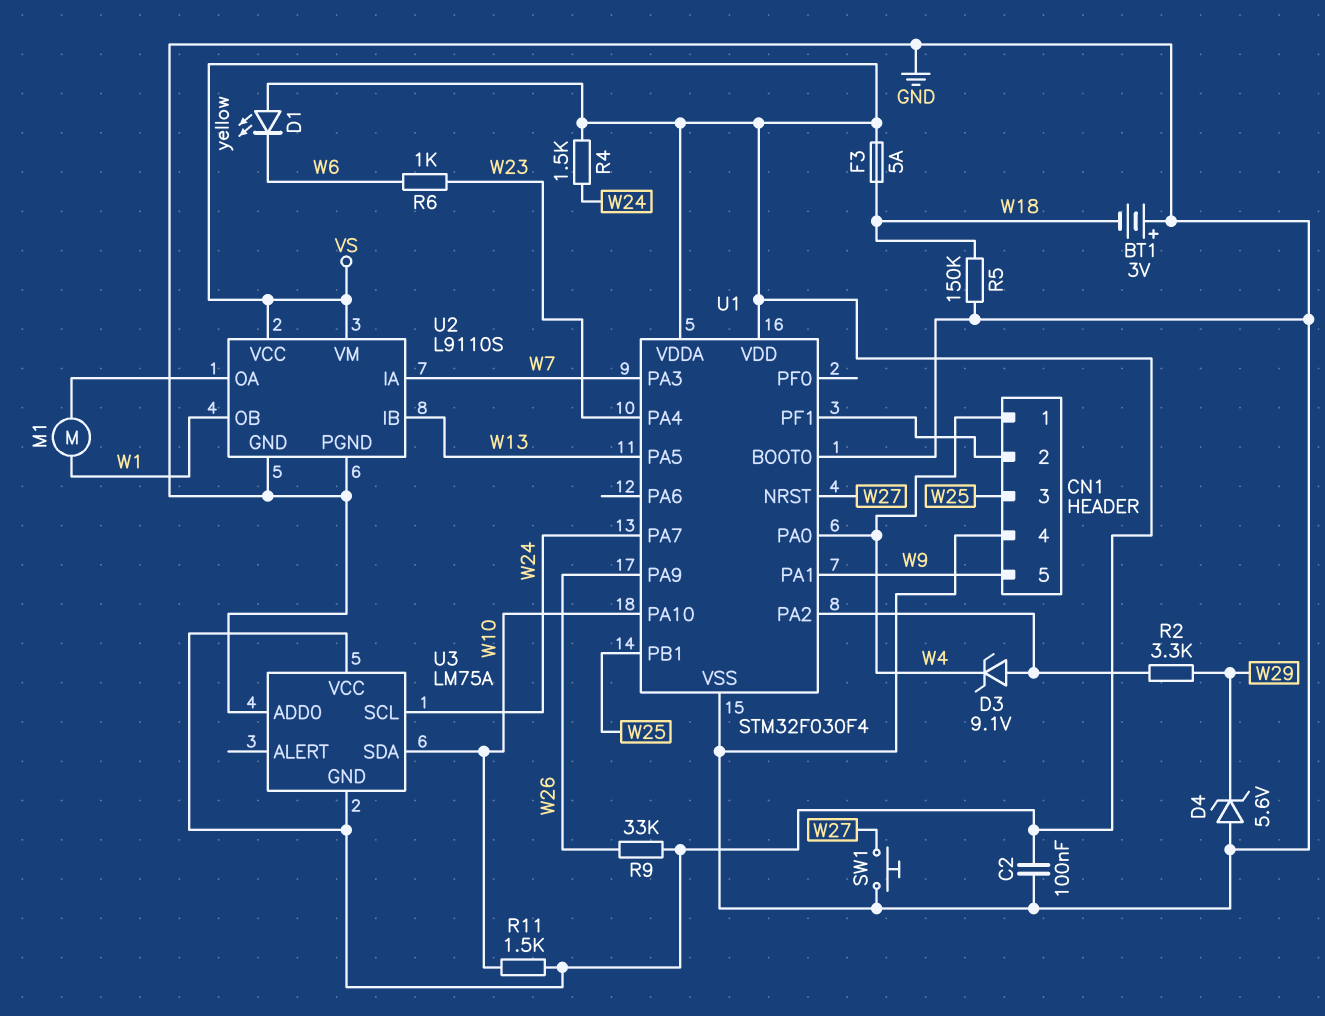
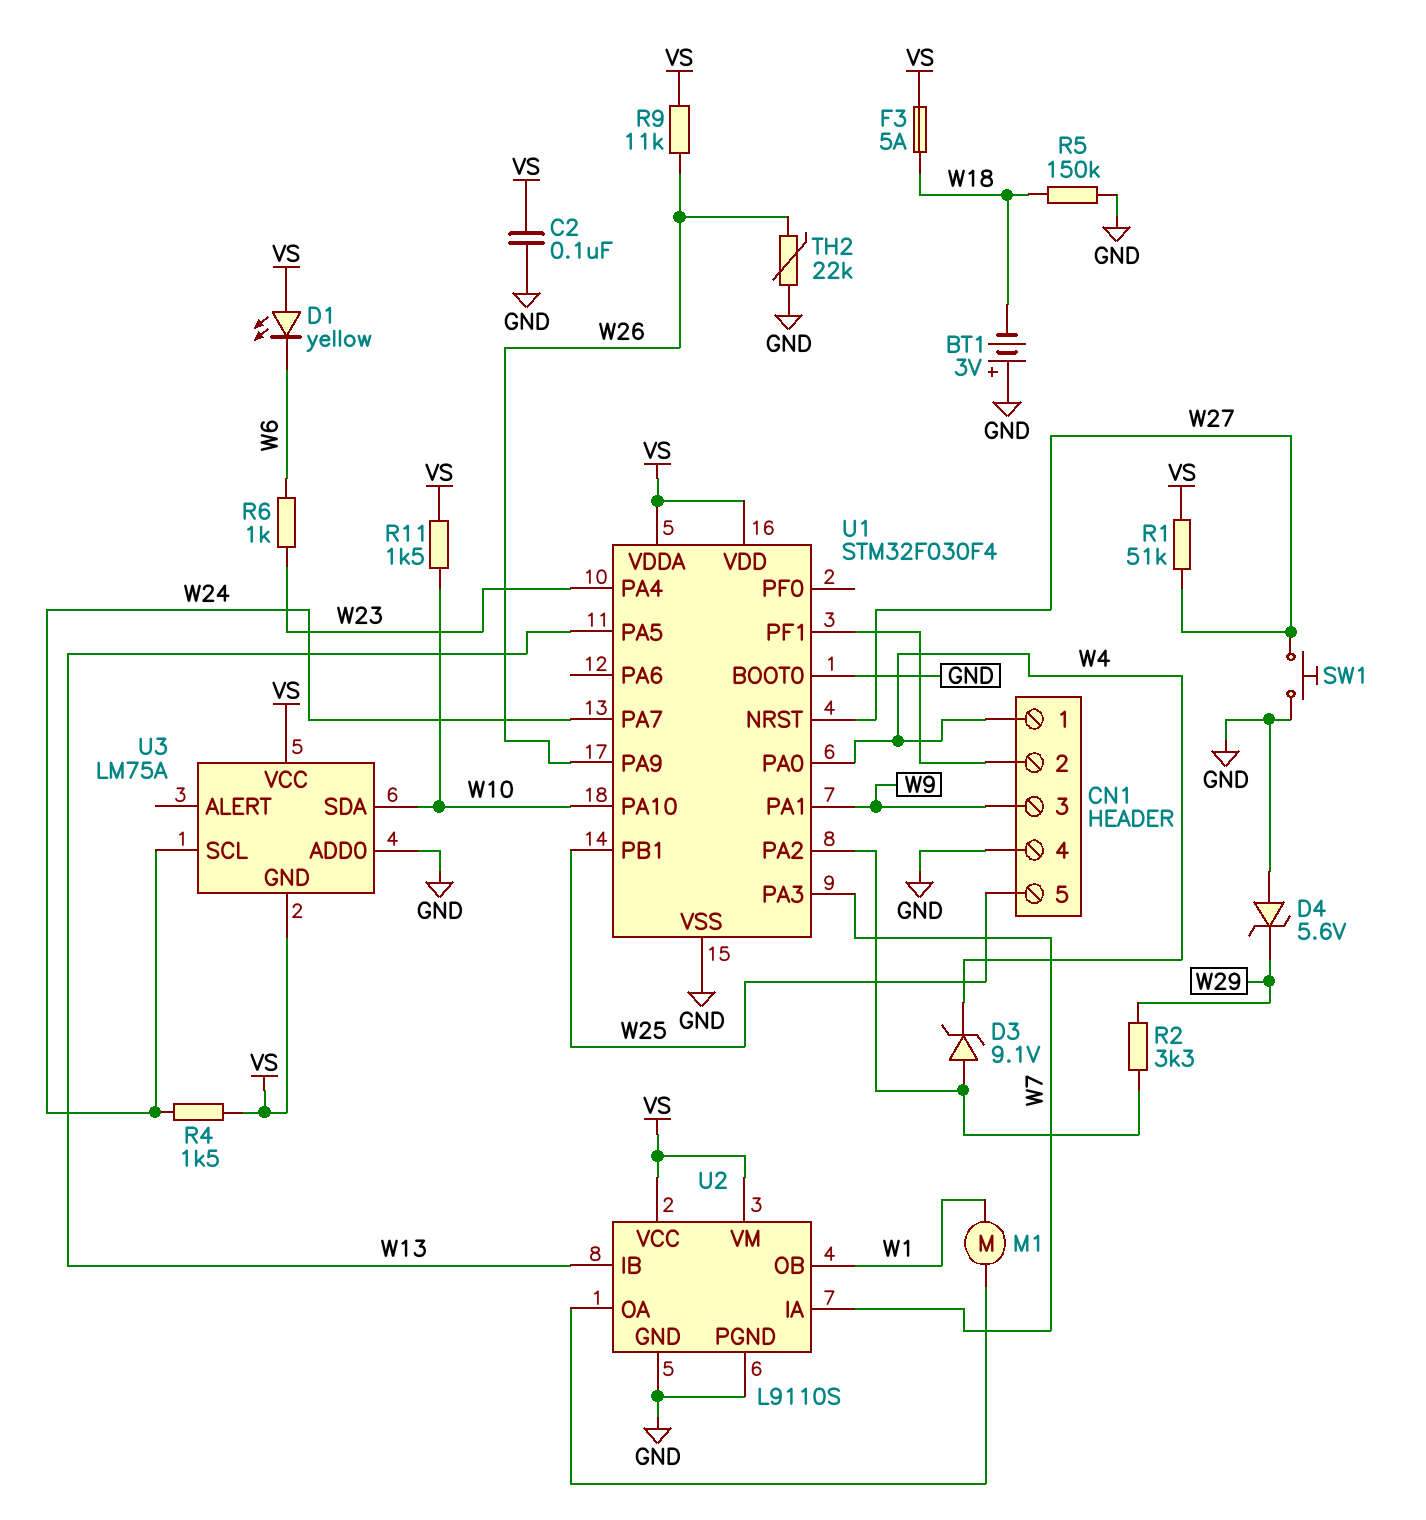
CN1 pin 3: W25 -> W9
CN1 pin 5: W9 -> W25
R1: none -> 51k (VS, W27)
R9: 33k (VS, W26) -> 11k (VS, W26)
TH2: none -> 22k (GND, W26)

